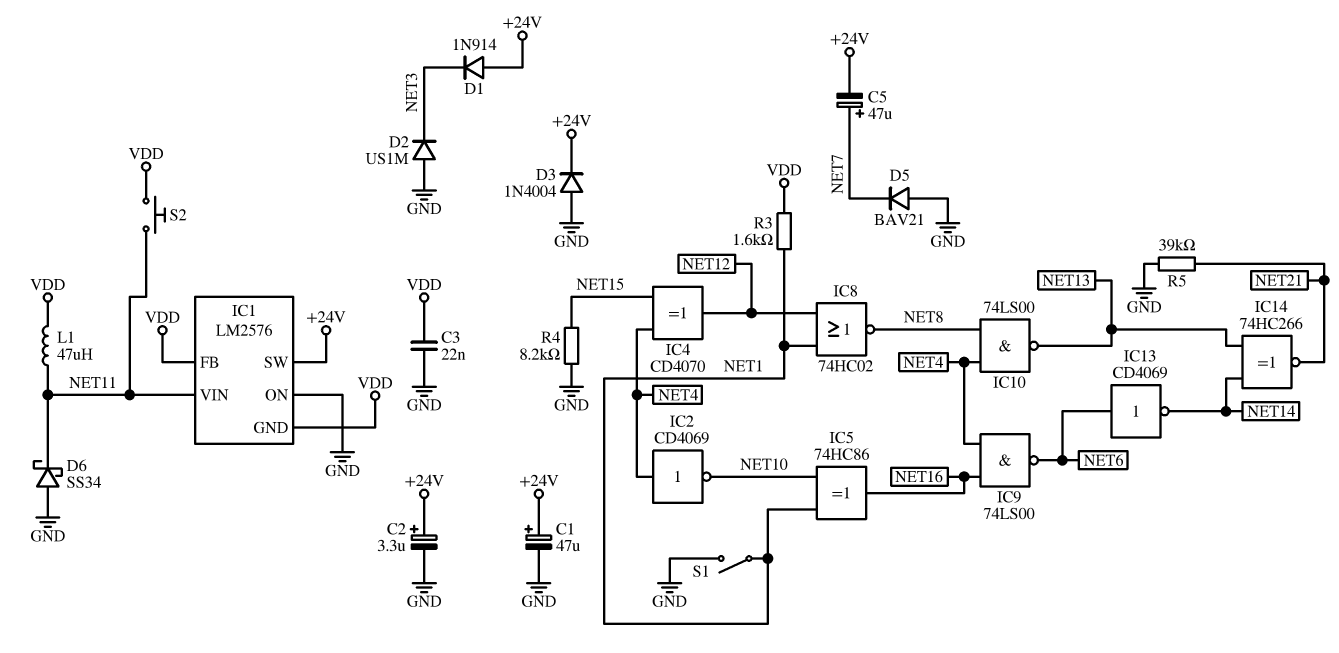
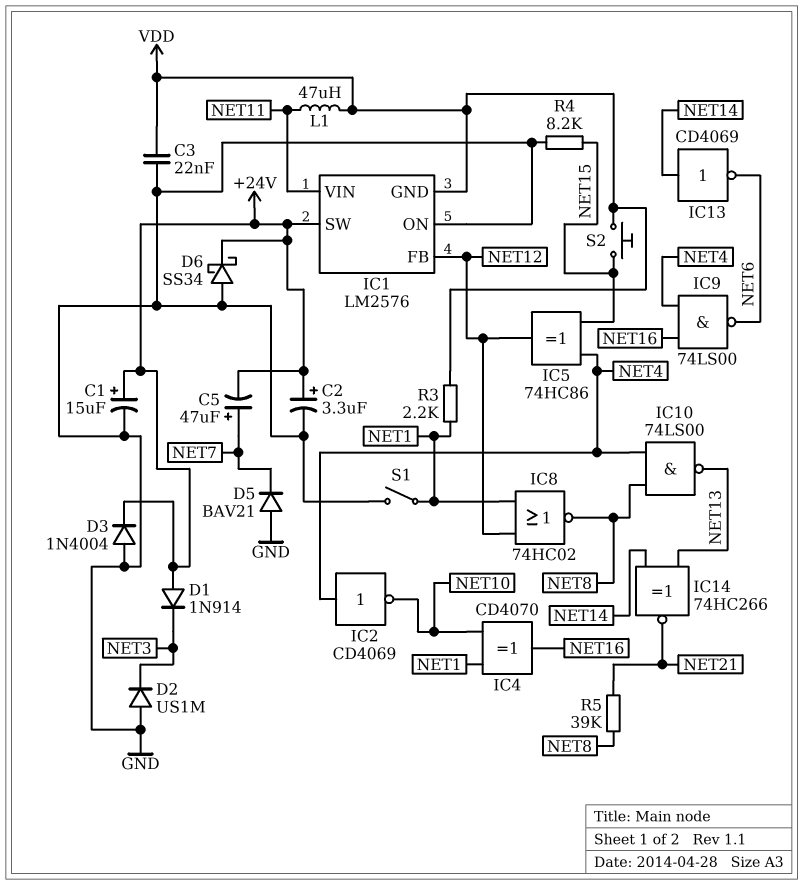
C1: 47uF (plus +24V, minus GND) -> 15uF (plus +24V, minus GND)
D6: schottky SS34 (A GND, K NET11) -> schottky SS34 (A GND, K +24V)
IC1 pin FB: VDD -> NET12
IC4: XOR CD4070 (in NET4, in NET15, out NET12) -> XOR CD4070 (in NET1, in NET10, out NET16)
IC5: XOR 74HC86 (in NET1, in NET10, out NET16) -> XOR 74HC86 (in NET4, in NET15, out NET12)
IC13: NOT CD4069 (in NET6, out NET14) -> NOT CD4069 (in NET14, out NET6)
R3: 1.6k (NET1, VDD) -> 2.2k (NET1, VDD)
R5: 39k (GND, NET21) -> 39k (NET8, NET21)
S2: button (NET11, VDD) -> button (NET15, VDD)

